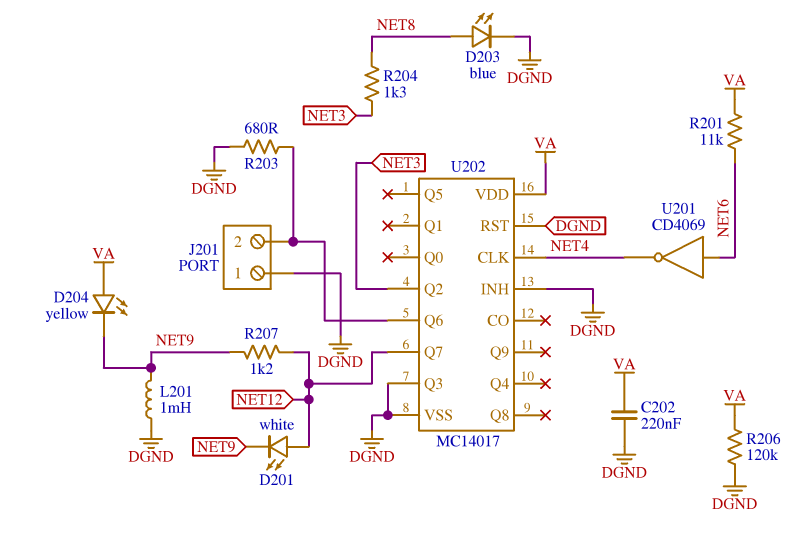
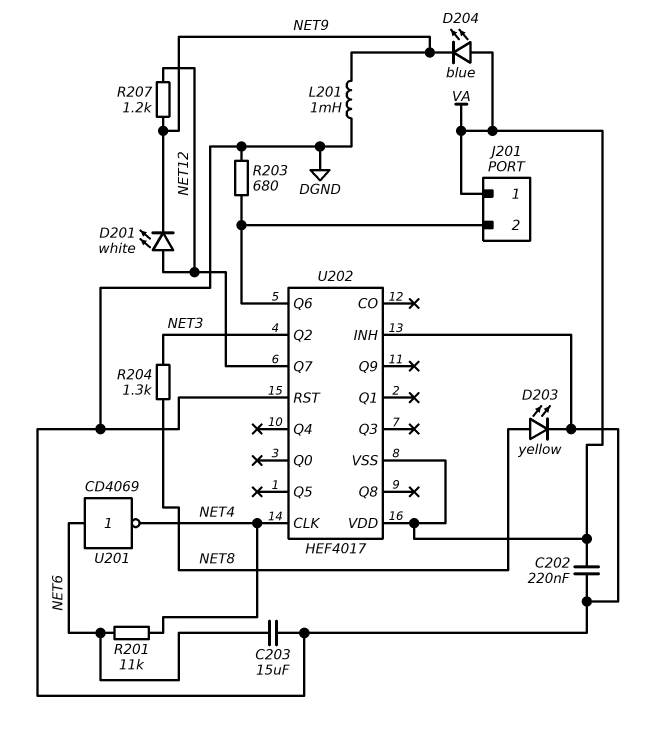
C203: none -> 15uF (DGND, NET6)
D203: LED blue (A NET8, K DGND) -> LED yellow (A NET8, K DGND)
D204: LED yellow (A VA, K NET9) -> LED blue (A VA, K NET9)
J201 pin 1: DGND -> VA
R201: 11k (NET6, VA) -> 11k (NET4, NET6)
R206: 120k (DGND, VA) -> none
U202: MC14017 -> HEF4017
U202 pin Q3: DGND -> none
U202 pin VSS: DGND -> VA

